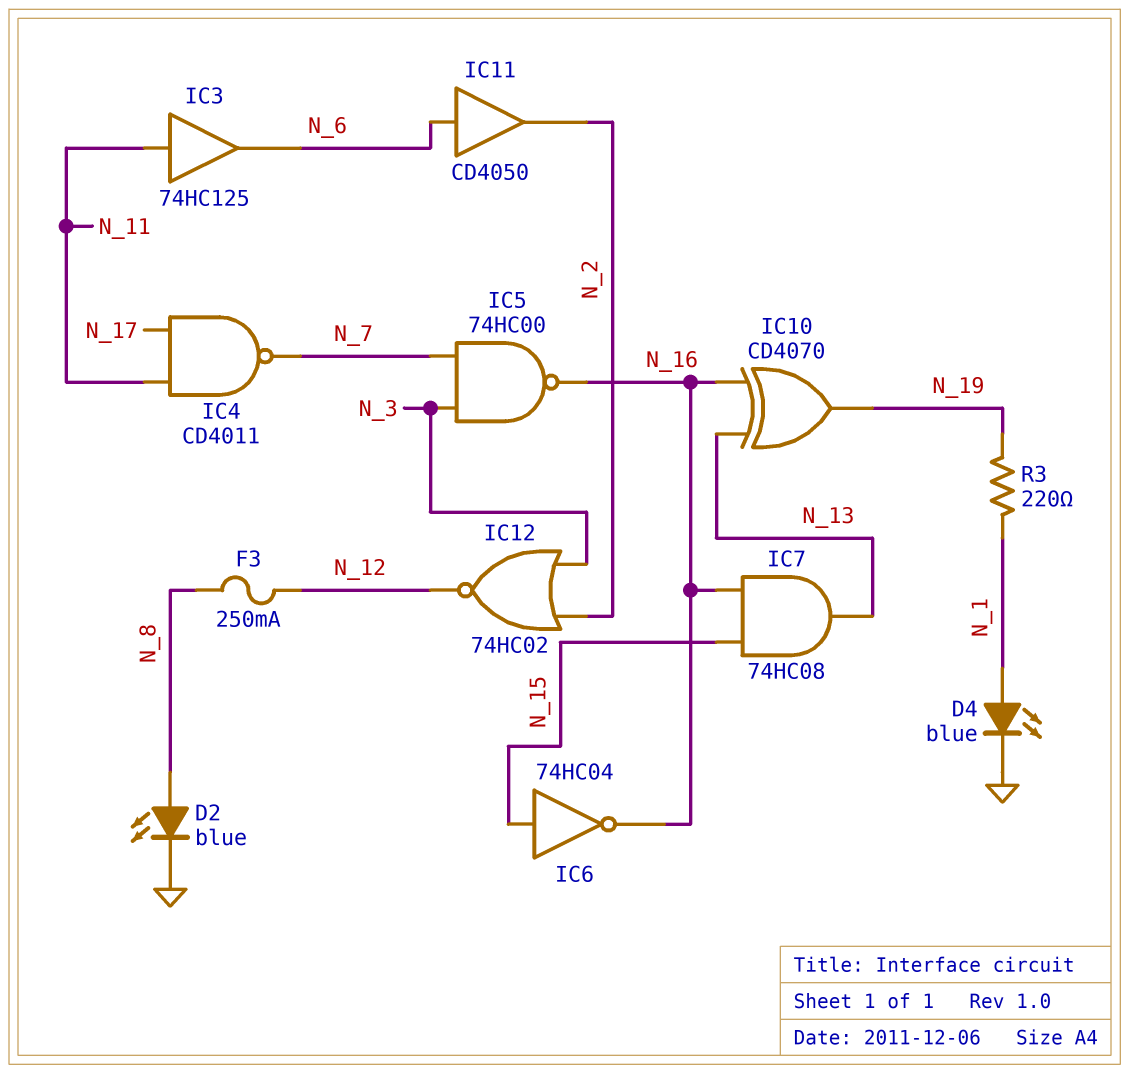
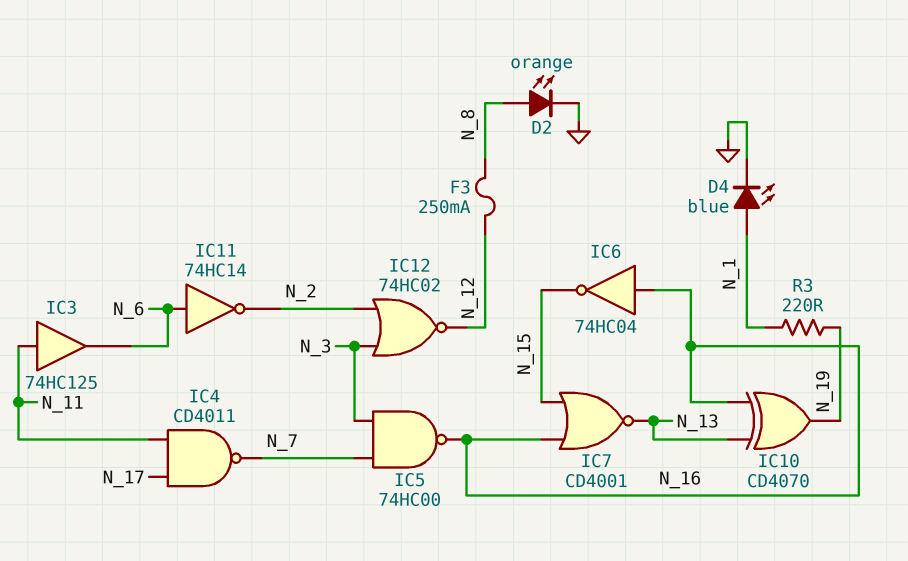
D2: LED blue (A N_8, K GND) -> LED orange (A N_8, K GND)
IC6: NOT 74HC04 (in N_15, out N_16) -> NOT 74HC04 (in N_16, out N_15)
IC7: AND 74HC08 (in N_15, in N_16, out N_13) -> NOR CD4001 (in N_15, in N_16, out N_13)
IC11: buffer CD4050 (in N_6, out N_2) -> NOT 74HC14 (in N_6, out N_2)

